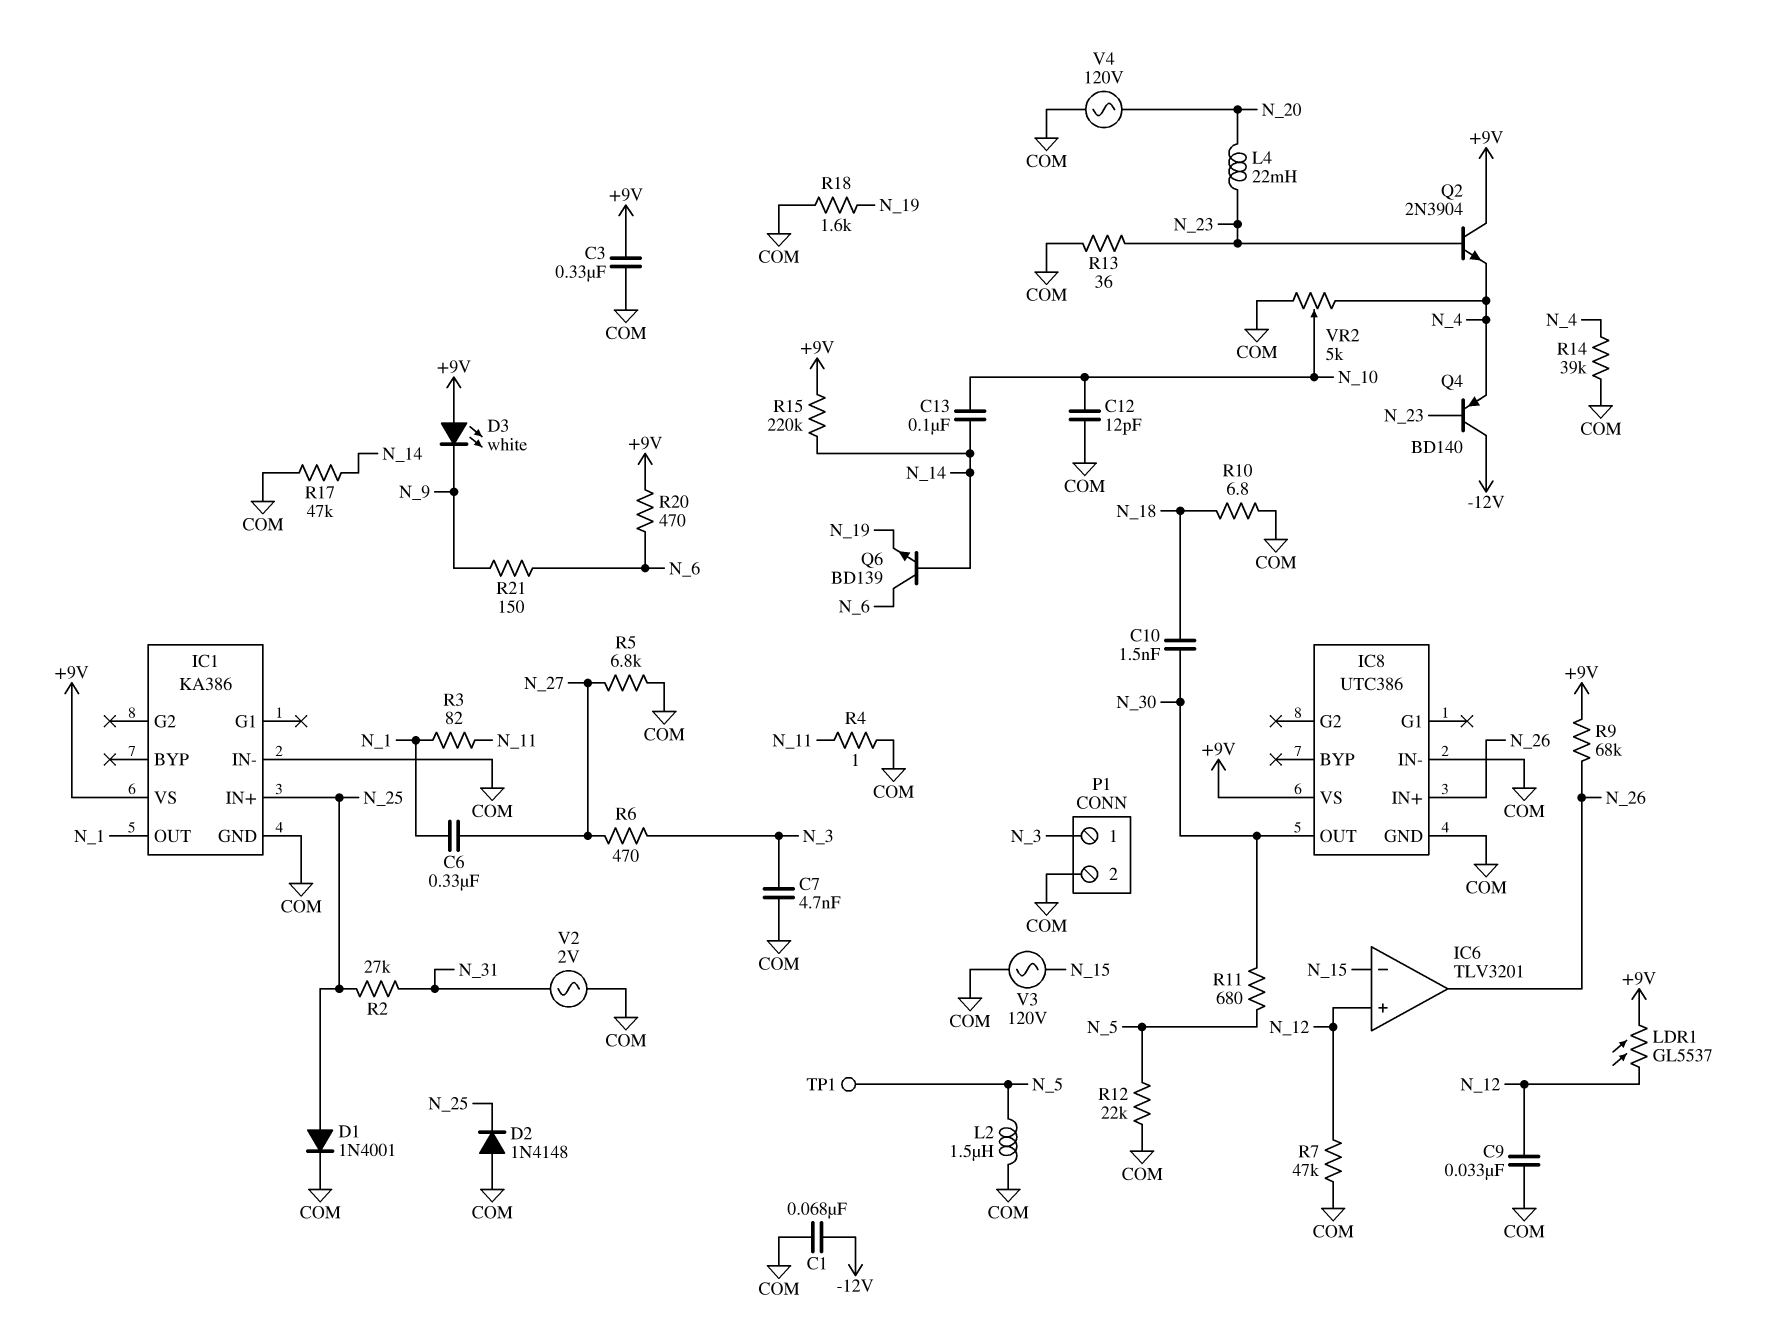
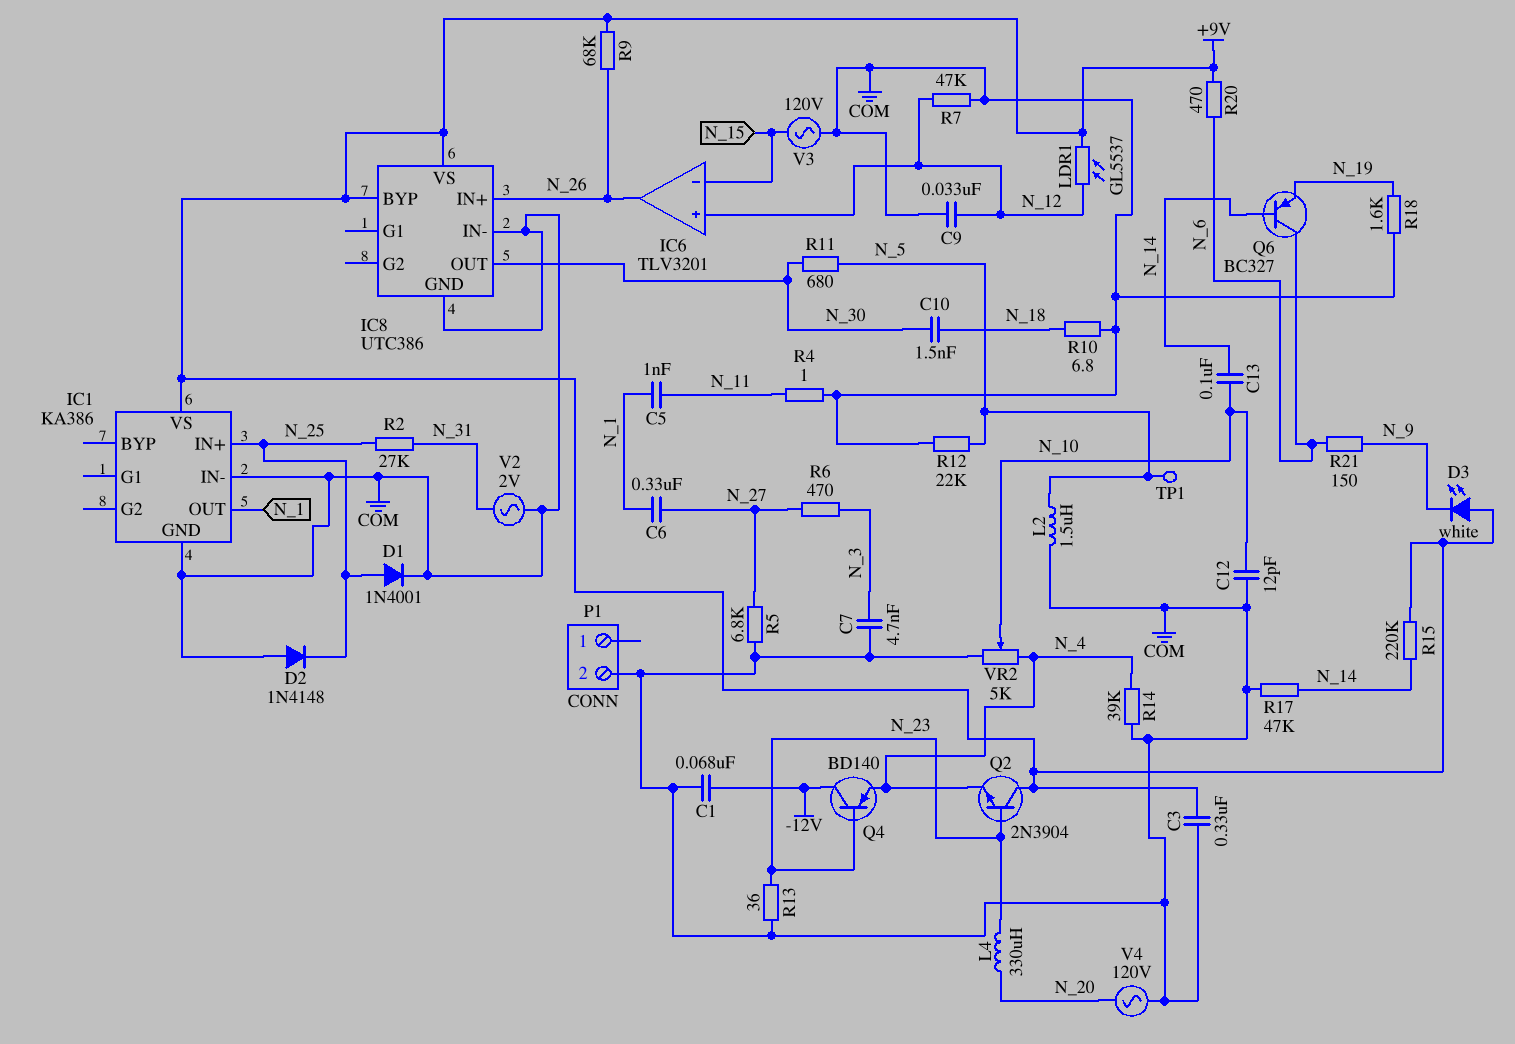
C5: none -> 1nF (N_1, N_11)
IC8 pin BYP: none -> +9V
L4: 22mH (N_20, N_23) -> 330uH (N_20, N_23)
P1 pin 1: N_3 -> none
Q6: NPN BD139 (B N_14, C N_6, E N_19) -> PNP BC327 (B N_14, C N_6, E N_19)
R3: 82 (N_1, N_11) -> none

